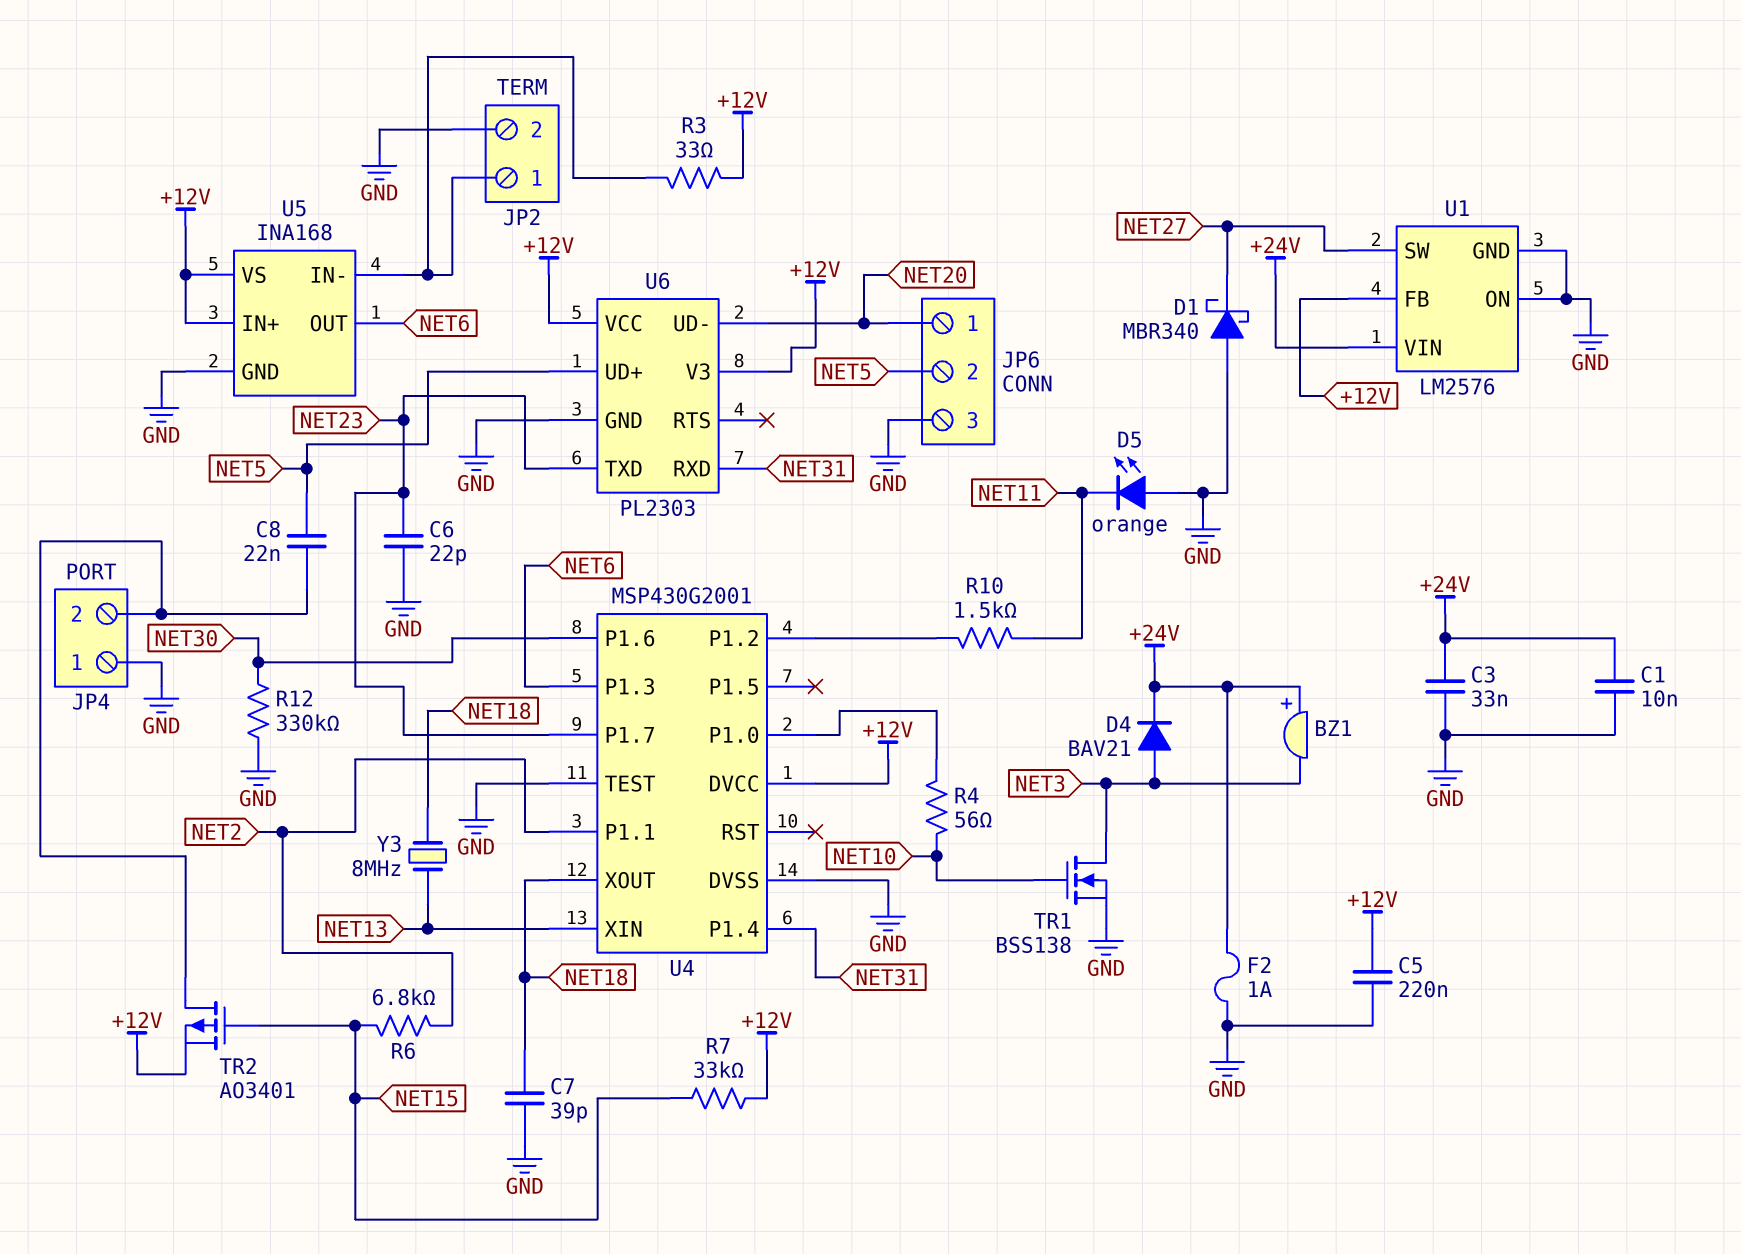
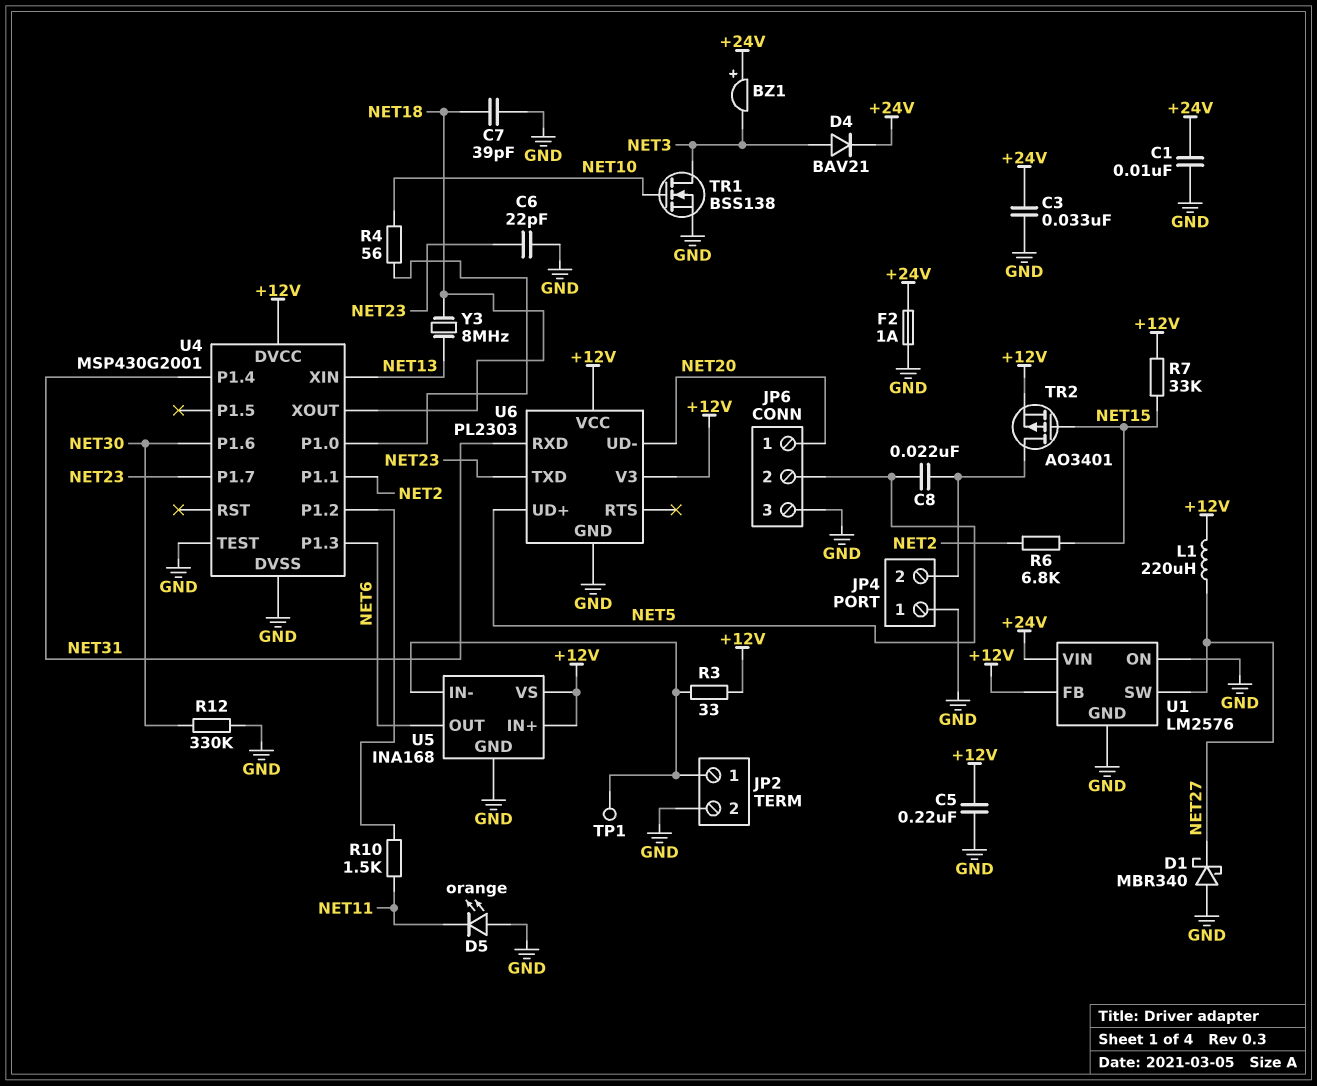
L1: none -> 220uH (+12V, NET27)
TP1: none -> test point (JP2/1)

